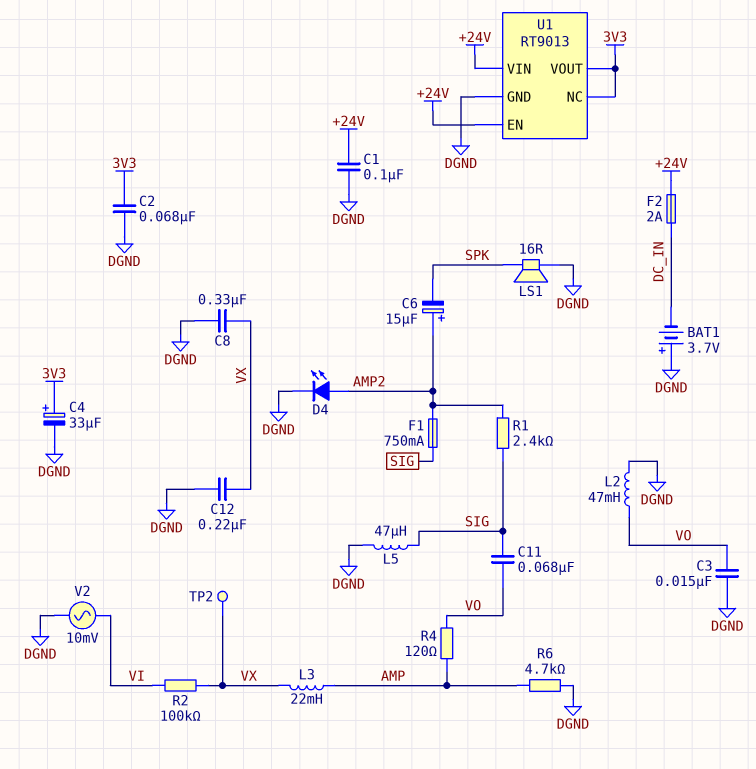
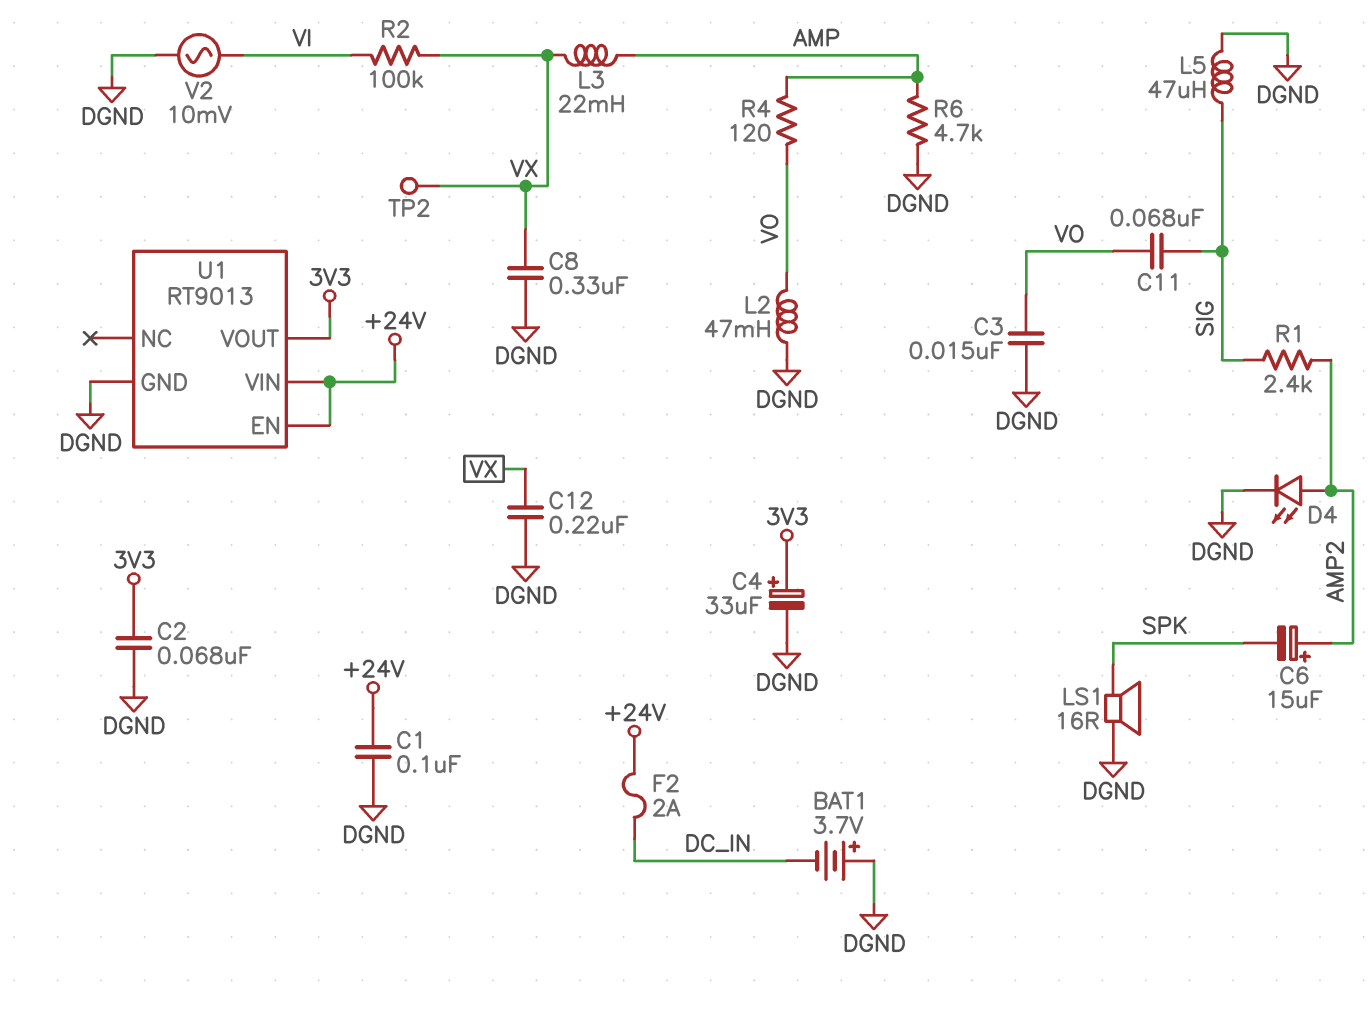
F1: 750mA (AMP2, SIG) -> none
U1 pin NC: 3V3 -> none

